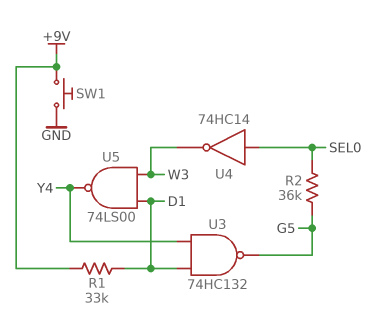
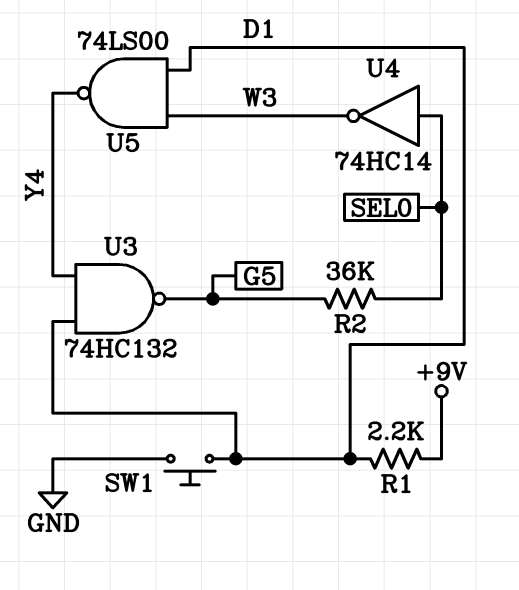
R1: 33k (+9V, D1) -> 2.2k (+9V, D1)
SW1: button (+9V, GND) -> button (D1, GND)

